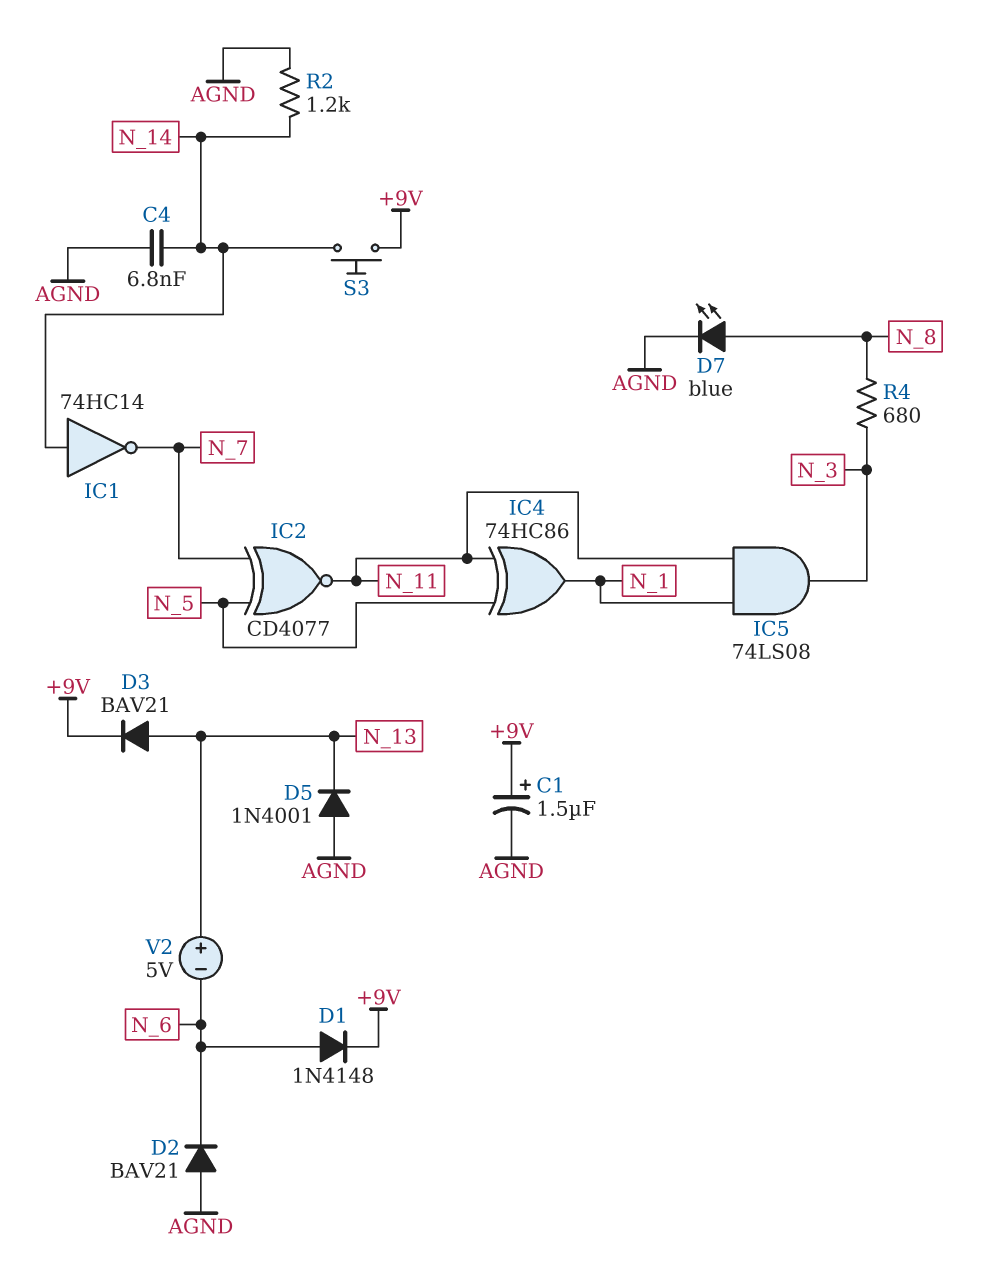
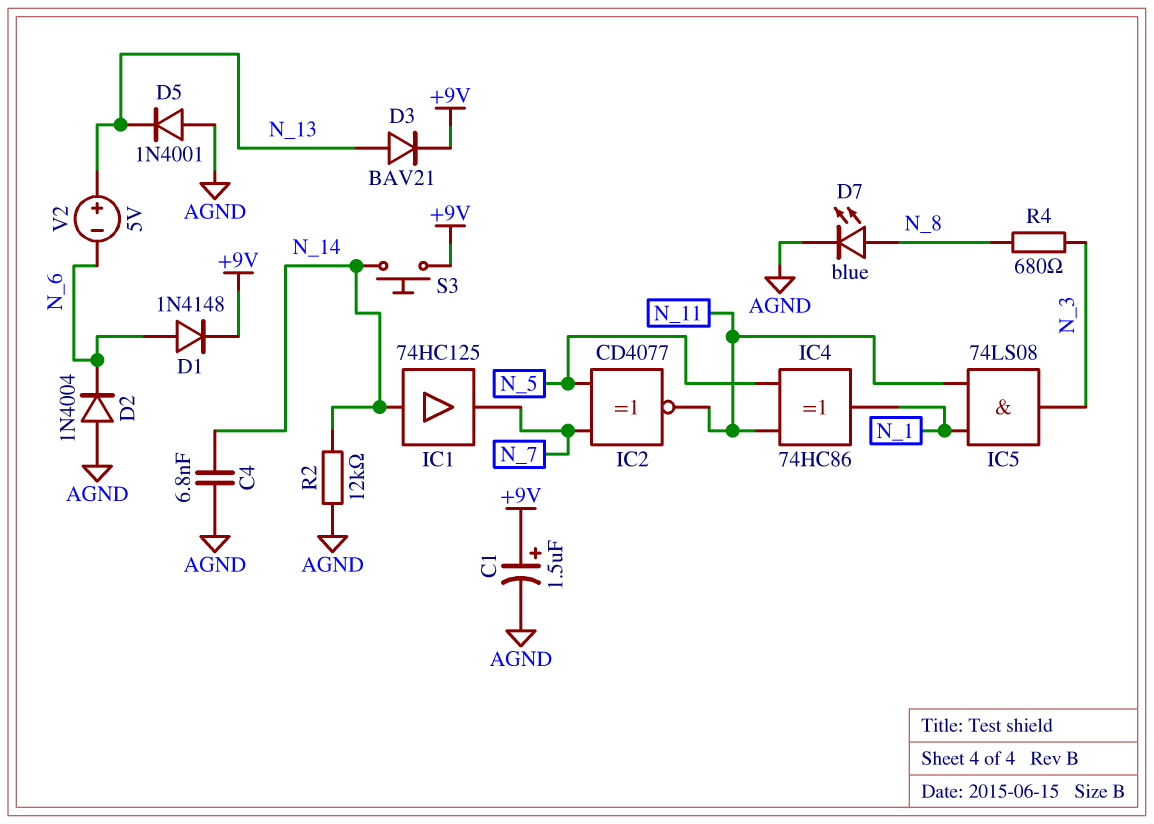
D2: diode BAV21 (A AGND, K N_6) -> diode 1N4004 (A AGND, K N_6)
IC1: NOT 74HC14 (in N_14, out N_7) -> buffer 74HC125 (in N_14, out N_7)
R2: 1.2k (AGND, N_14) -> 12k (AGND, N_14)

